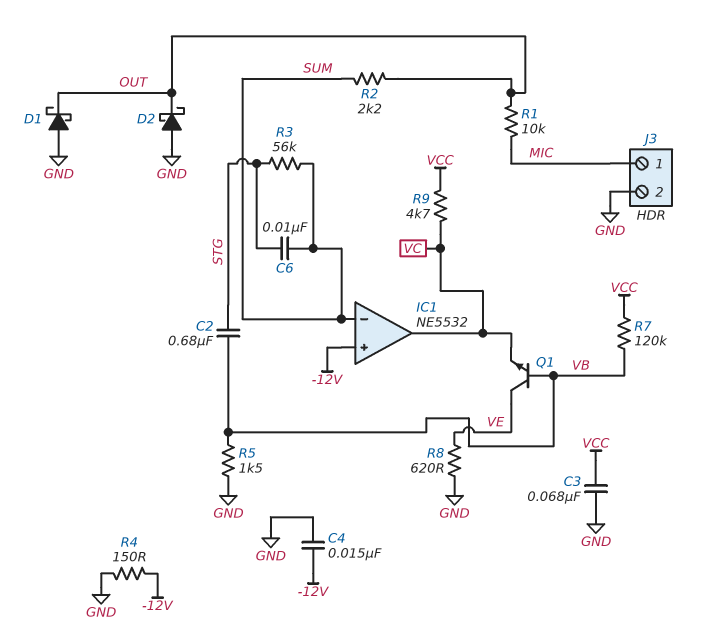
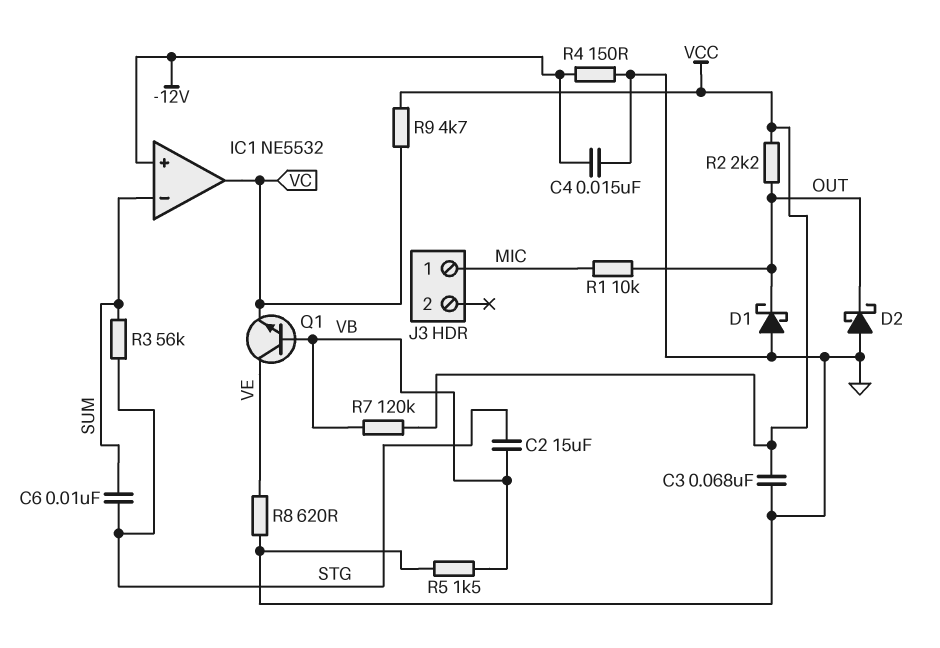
C2: 680nF (STG, VB) -> 15uF (STG, VB)
J3 pin 2: GND -> none
R2: 2.2k (OUT, SUM) -> 2.2k (OUT, VCC)

